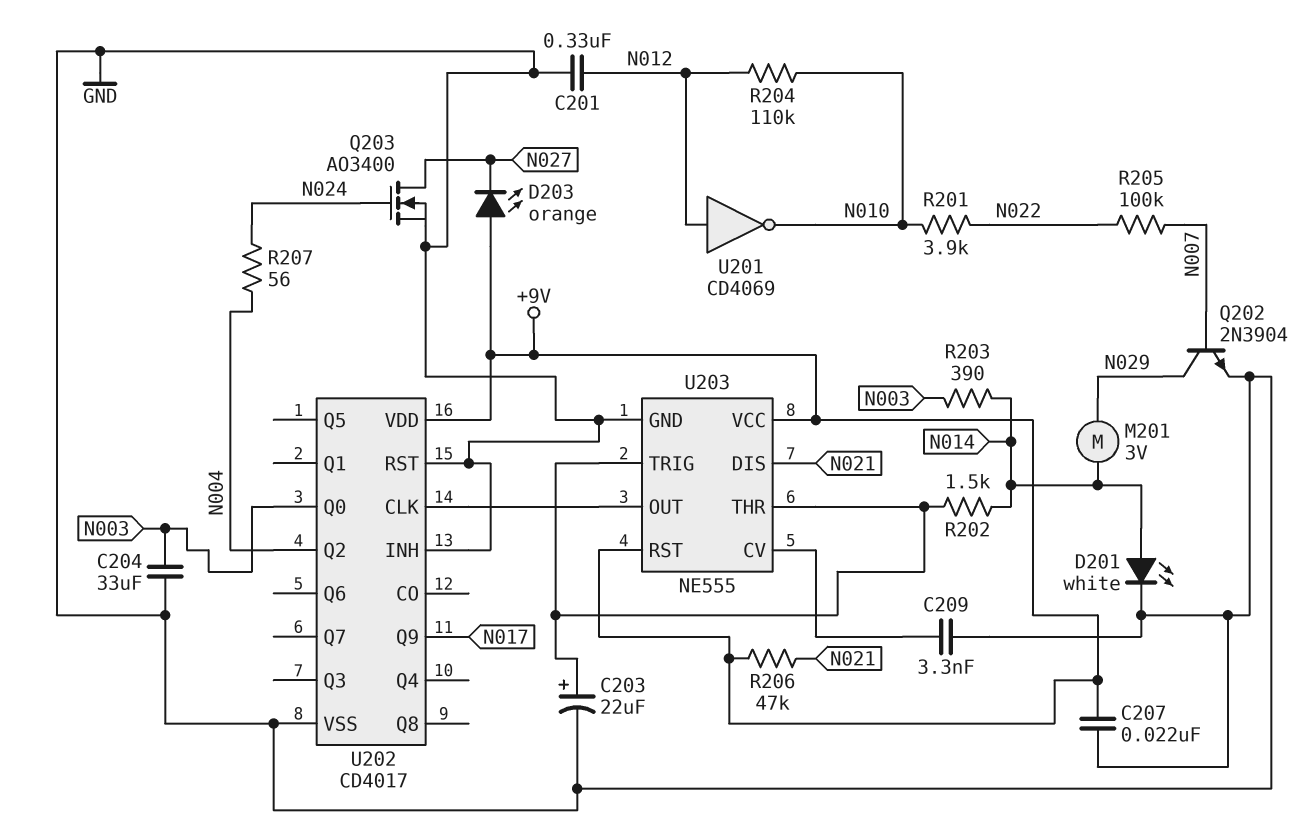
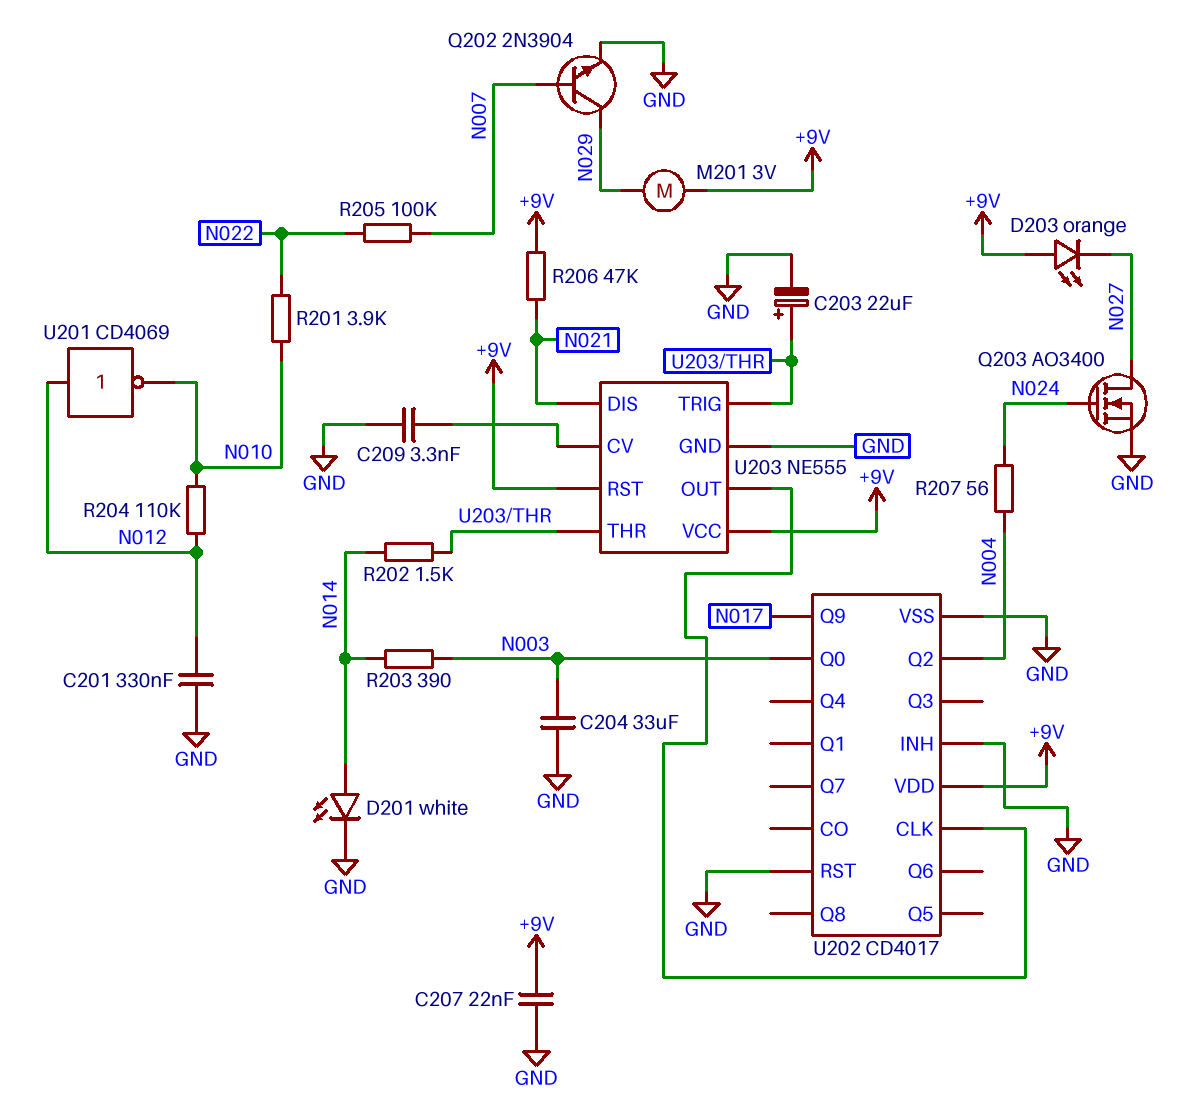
M201: motor 3V (N014, N029) -> motor 3V (+9V, N029)

